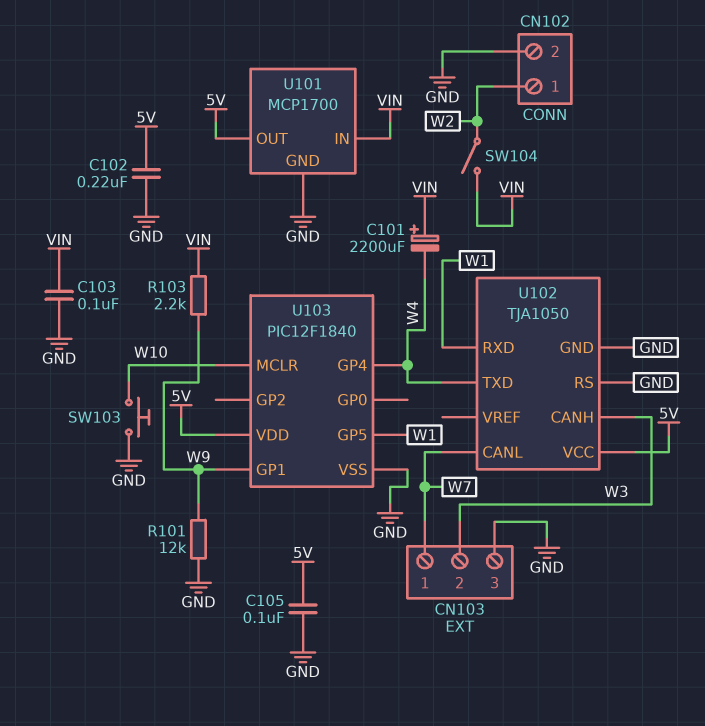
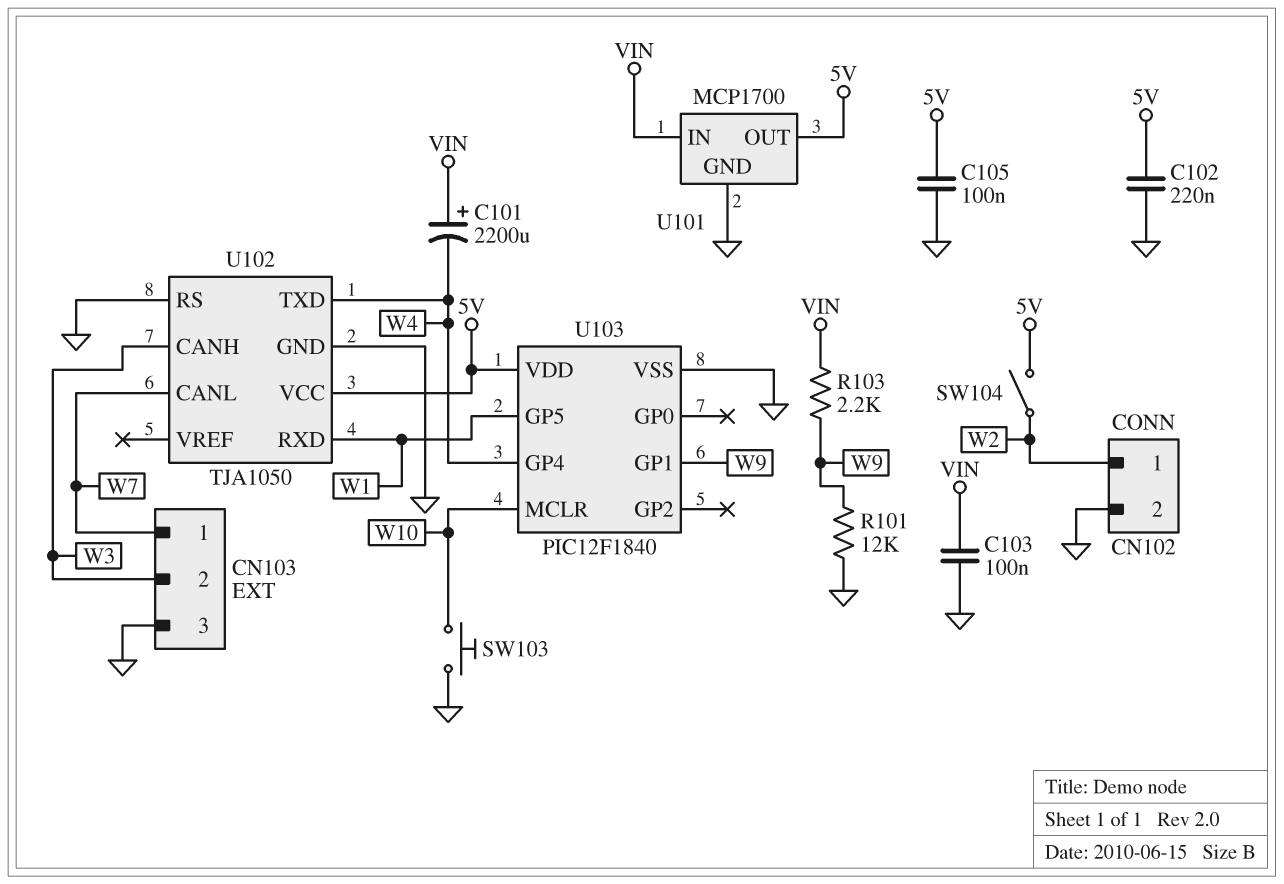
SW104: switch (VIN, W2) -> switch (5V, W2)

